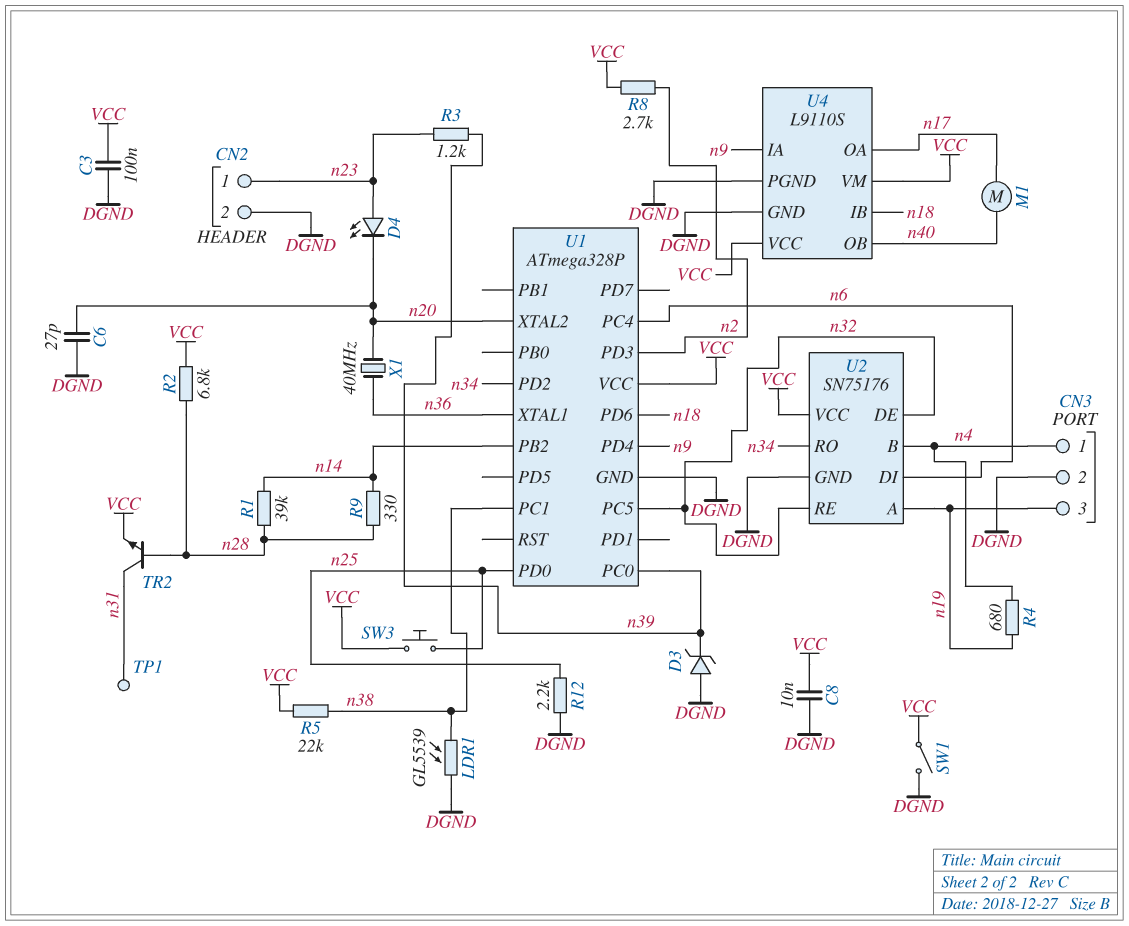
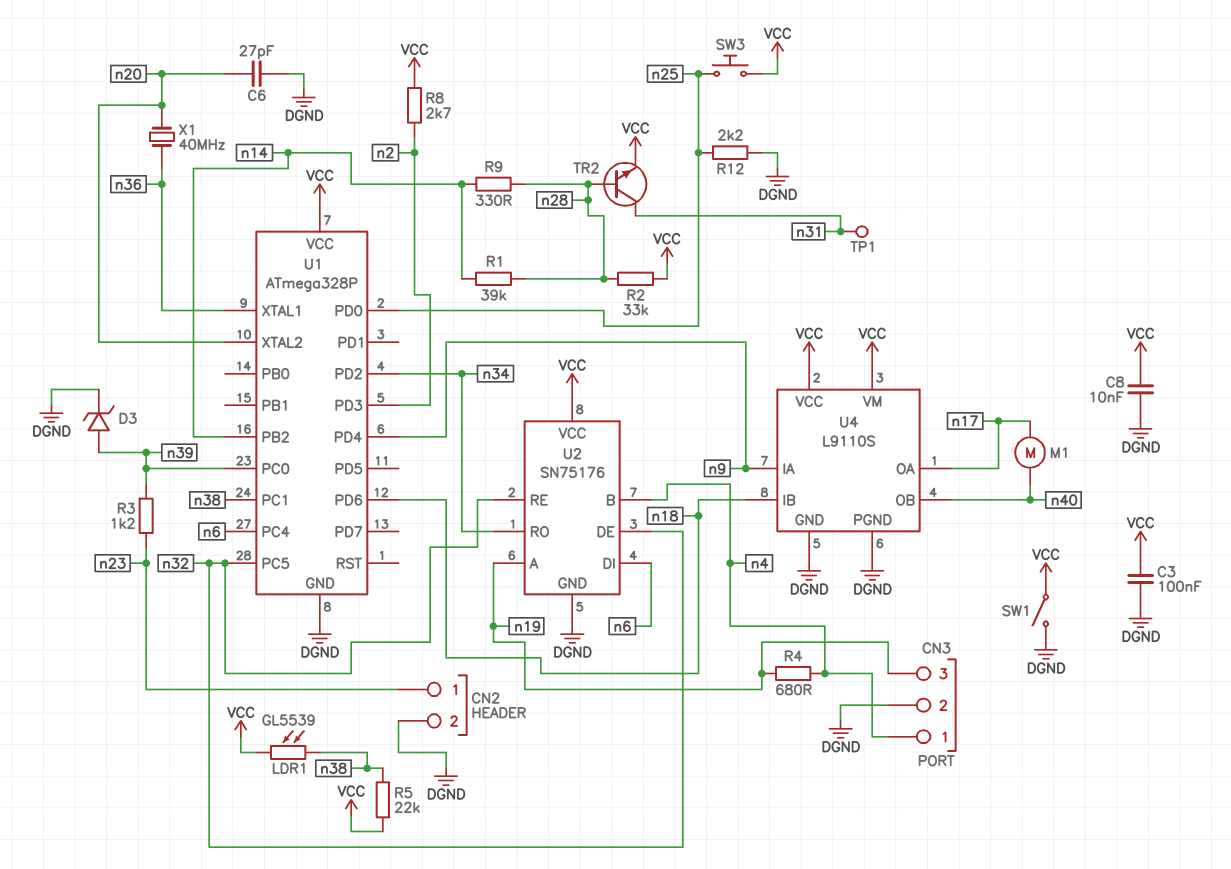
D3: zener (A DGND, K n39) -> zener (A n39, K DGND)
D4: LED (A n23, K n20) -> none
LDR1: GL5539 (DGND, n38) -> GL5539 (VCC, n38)
R2: 6.8k (VCC, n28) -> 33k (VCC, n28)

